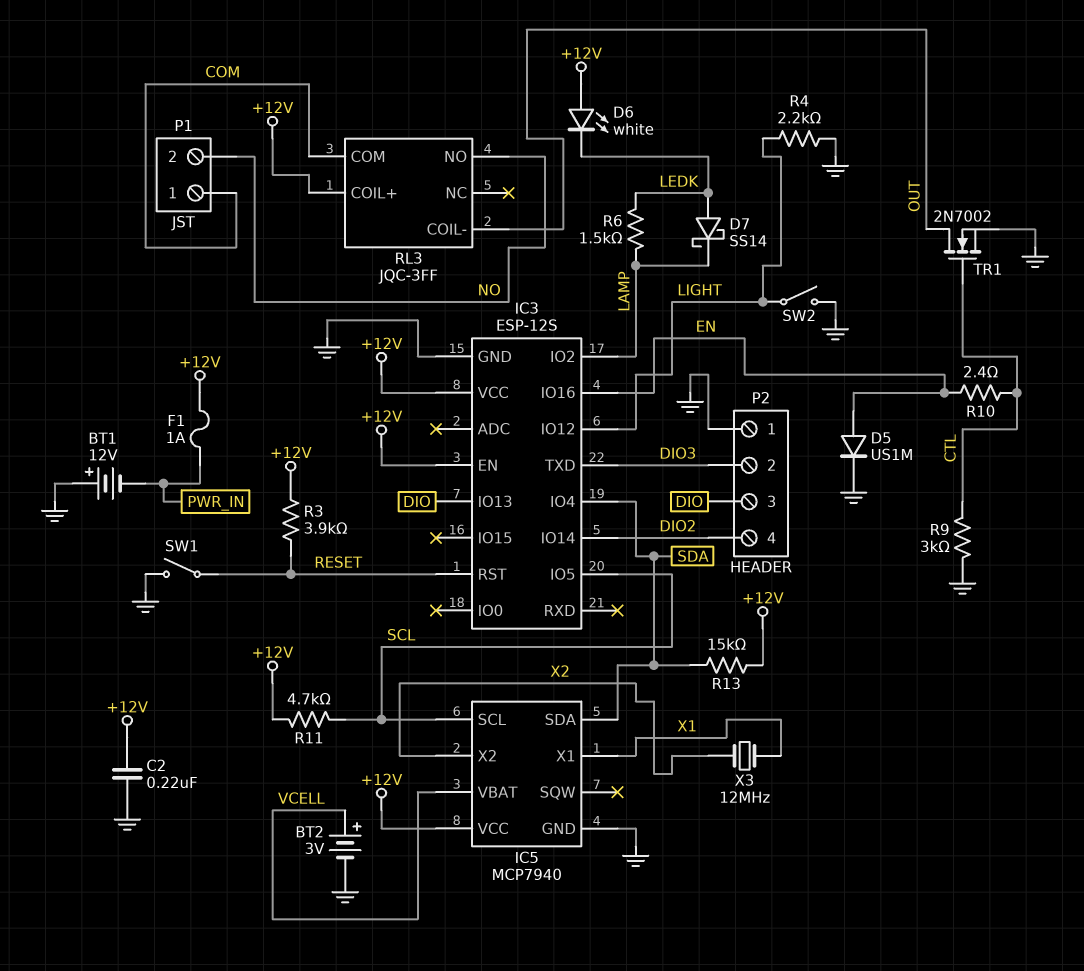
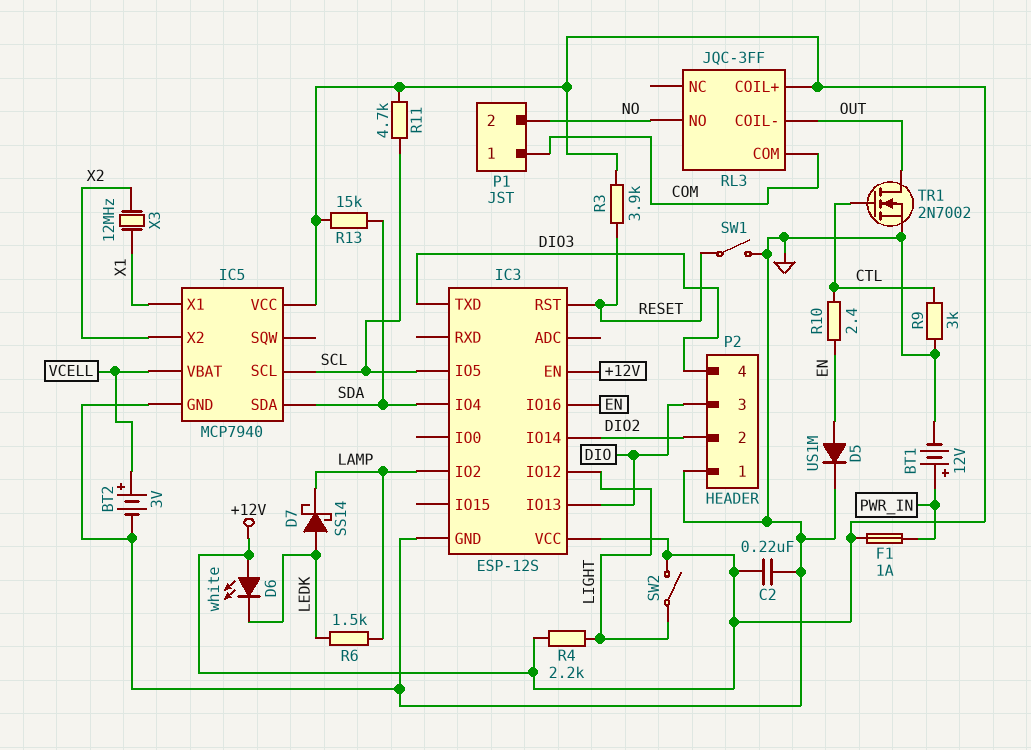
BT1: 12V (plus GND, minus PWR_IN) -> 12V (plus PWR_IN, minus GND)
P2 pin 2: DIO3 -> DIO2
P2 pin 4: DIO2 -> DIO3
R4: 2.2k (GND, LIGHT) -> 2.2k (+12V, LIGHT)
SW2: switch (GND, LIGHT) -> switch (+12V, LIGHT)

